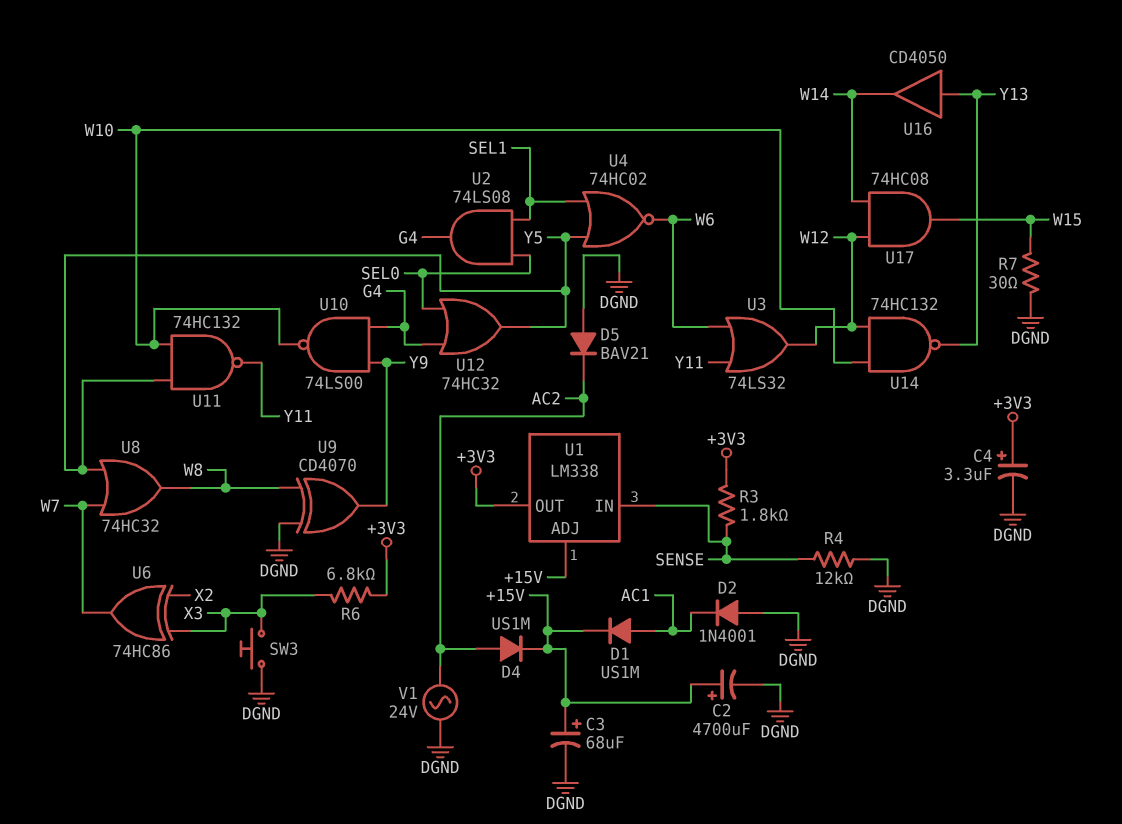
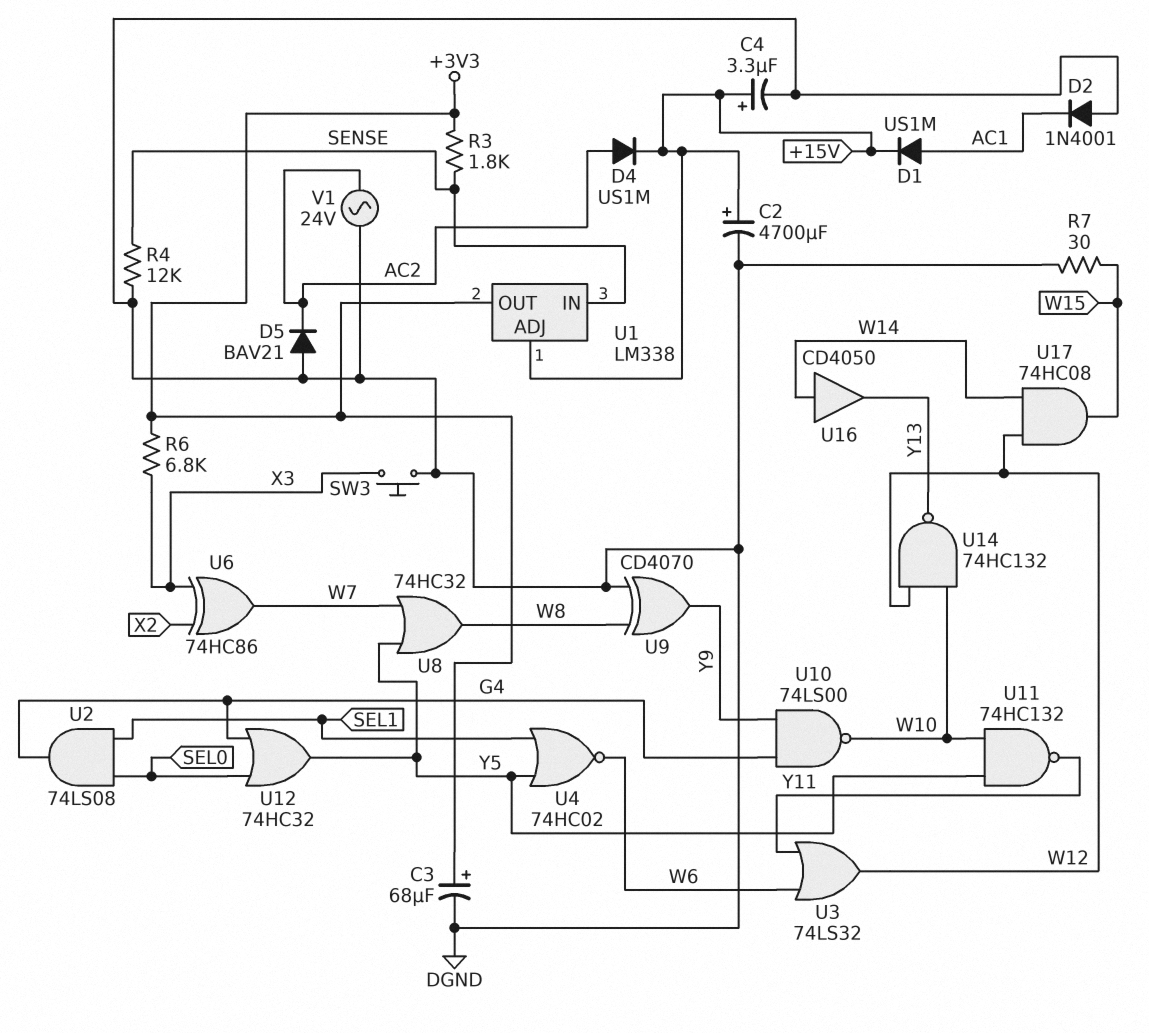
C3: 68uF (plus +15V, minus DGND) -> 68uF (plus +3V3, minus DGND)
C4: 3.3uF (plus +3V3, minus DGND) -> 3.3uF (plus +15V, minus DGND)
U16: buffer CD4050 (in Y13, out W14) -> buffer CD4050 (in W14, out Y13)

